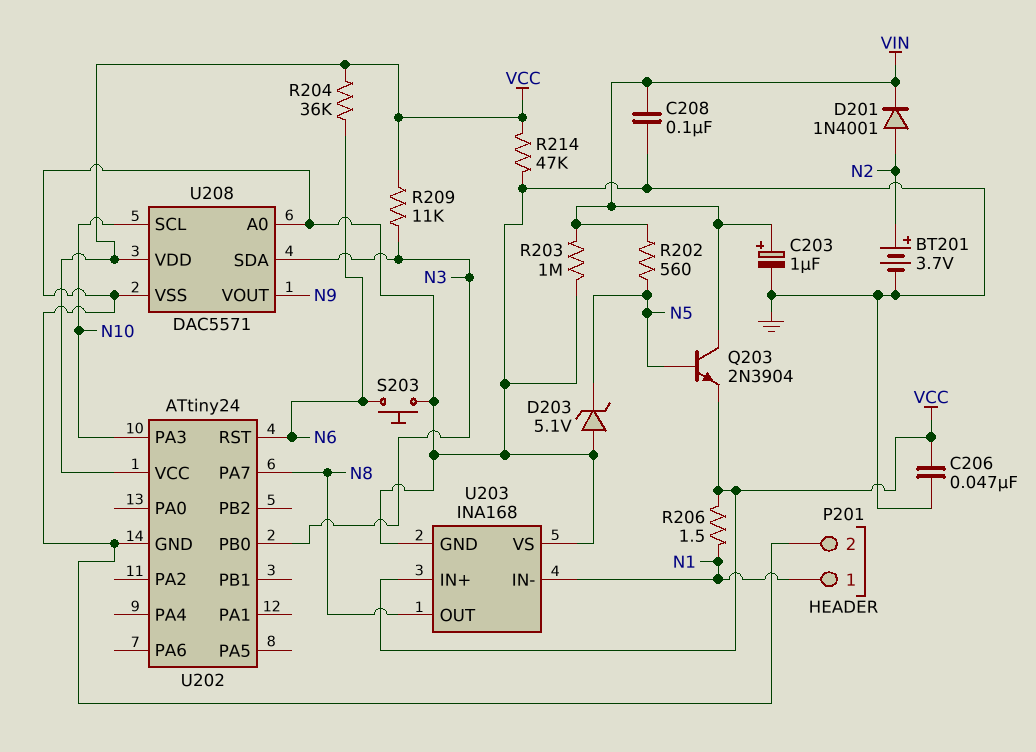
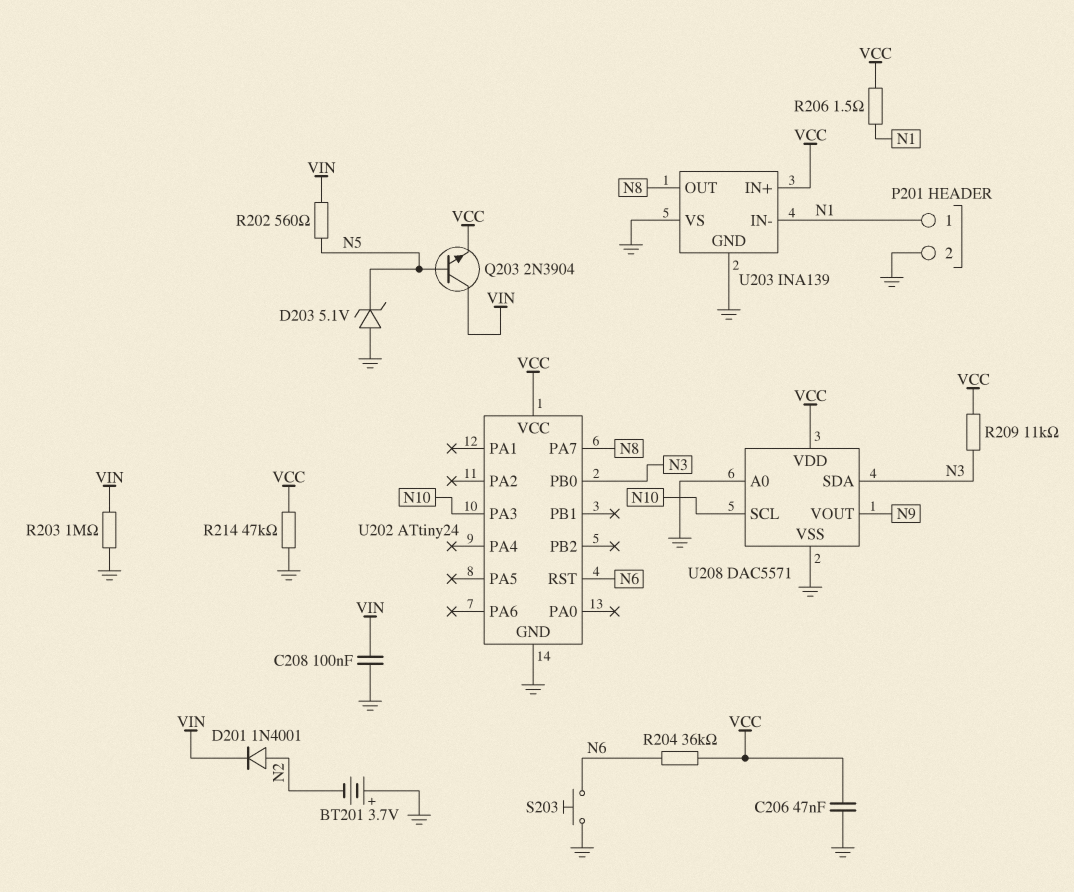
BT201: 3.7V (plus N2, minus GND) -> 3.7V (plus GND, minus N2)
C203: 1uF (plus VIN, minus GND) -> none
U203: INA168 -> INA139

